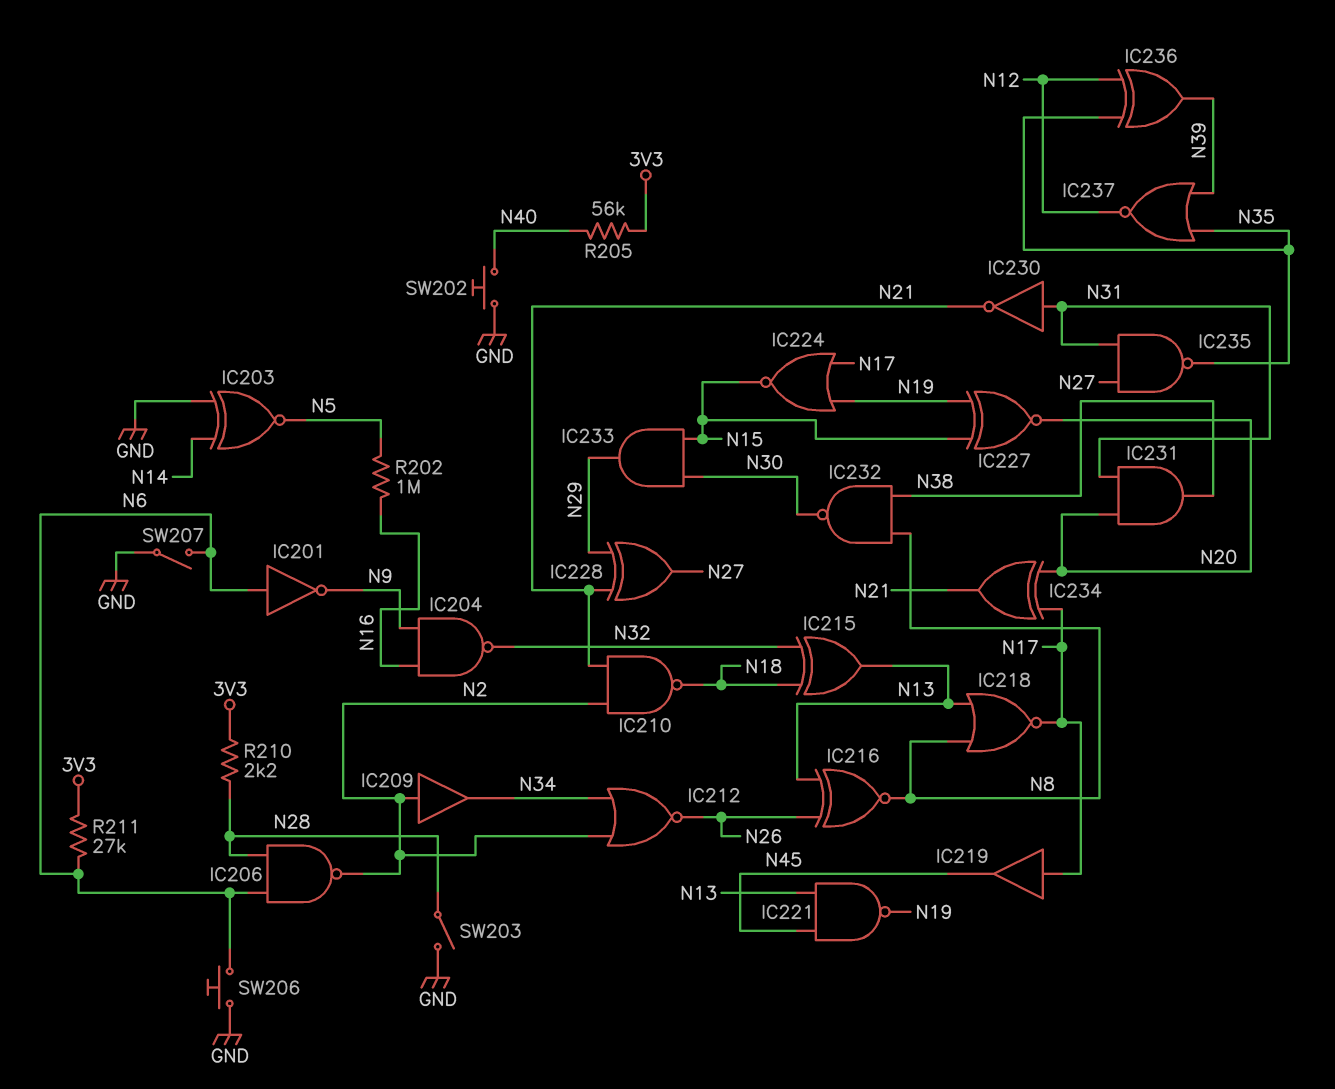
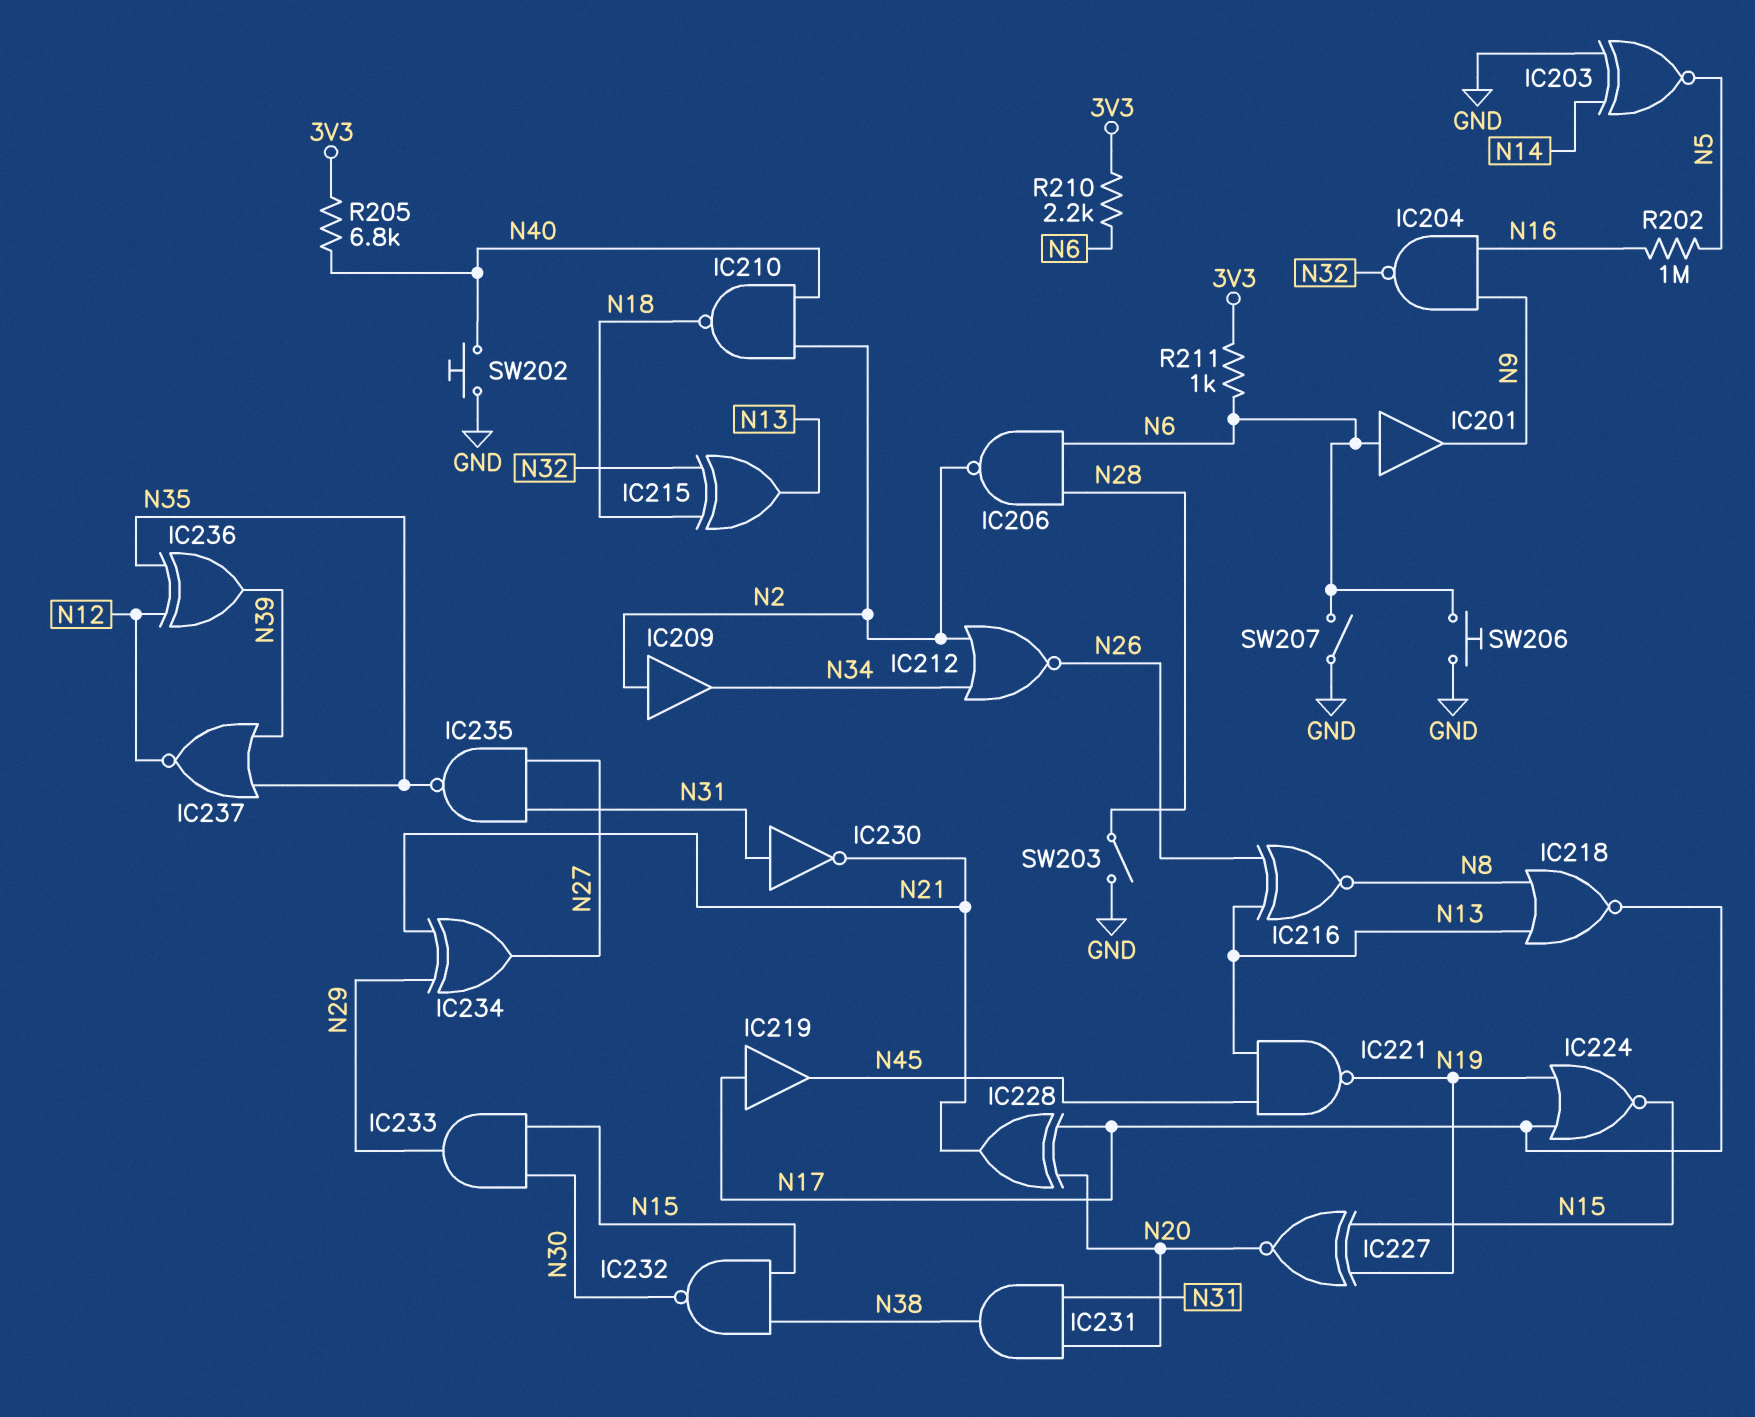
IC201: NOT (in N6, out N9) -> buffer (in N6, out N9)
IC210: NAND (in N2, in N21, out N18) -> NAND (in N2, in N40, out N18)
IC228: XOR (in N21, in N29, out N27) -> XOR (in N17, in N20, out N21)
IC232: NAND (in N8, in N38, out N30) -> NAND (in N15, in N38, out N30)
IC234: XOR (in N17, in N20, out N21) -> XOR (in N21, in N29, out N27)
R205: 56k (3V3, N40) -> 6.8k (3V3, N40)
R210: 2.2k (3V3, N28) -> 2.2k (3V3, N6)
R211: 27k (3V3, N6) -> 1k (3V3, N6)

